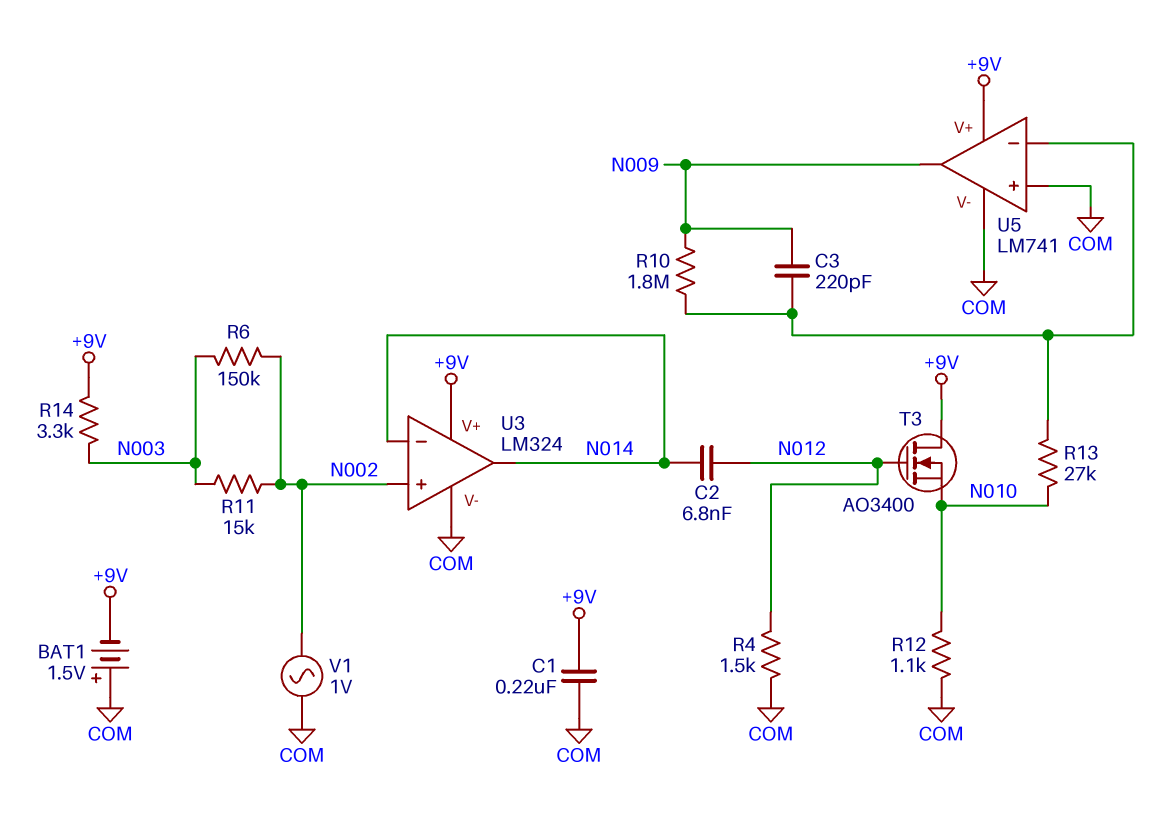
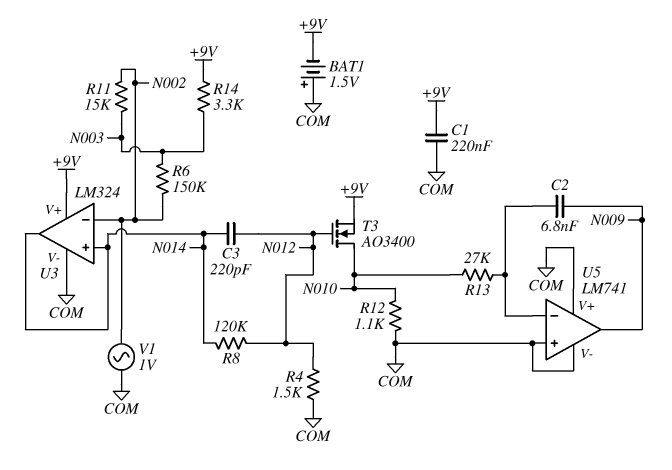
C2: 6.8nF (N012, N014) -> 6.8nF (N009, U5/in-)
C3: 220pF (N009, U5/in-) -> 220pF (N012, N014)
R8: none -> 120k (N012, N014)
R10: 1.8M (N009, U5/in-) -> none
T3: NMOS AO3400 (G N012, D +9V, S N010) -> NMOS AO3400 (G N012, D N010, S +9V)
U3 pin in+: N002 -> N014
U3 pin in-: N014 -> N002
U5 pin V+: +9V -> COM

